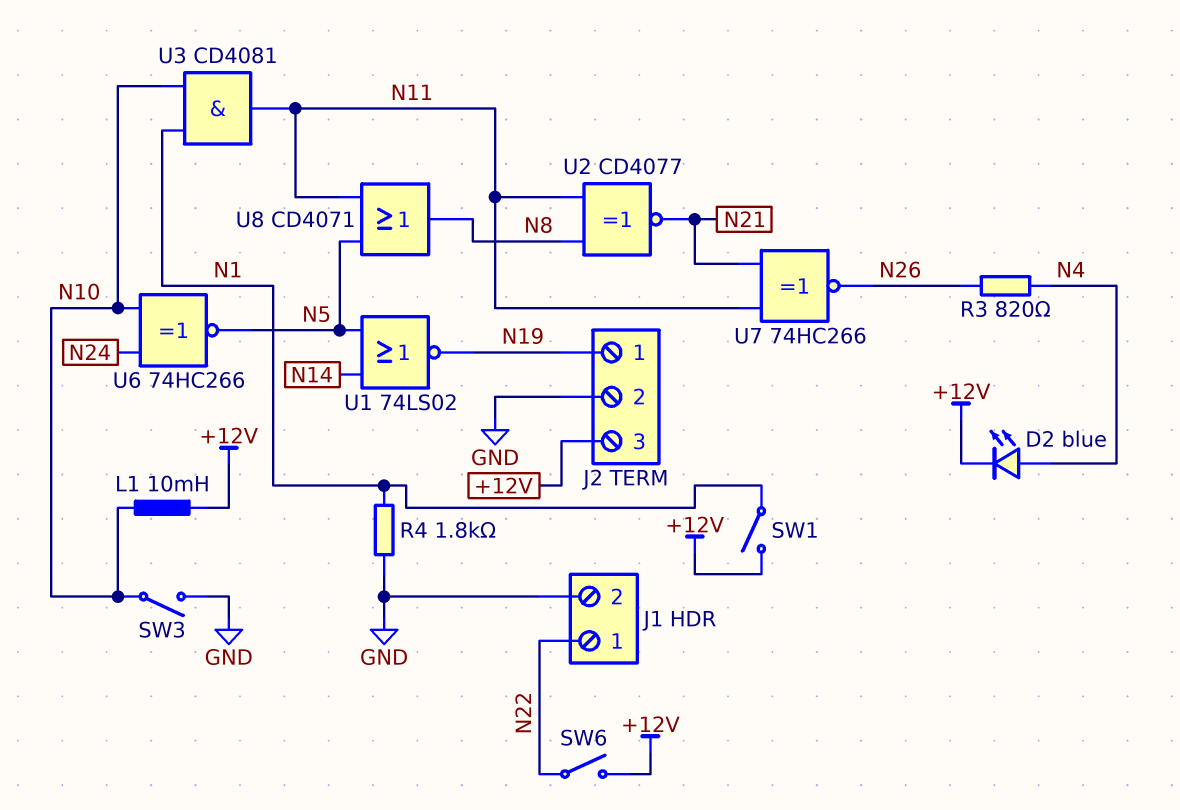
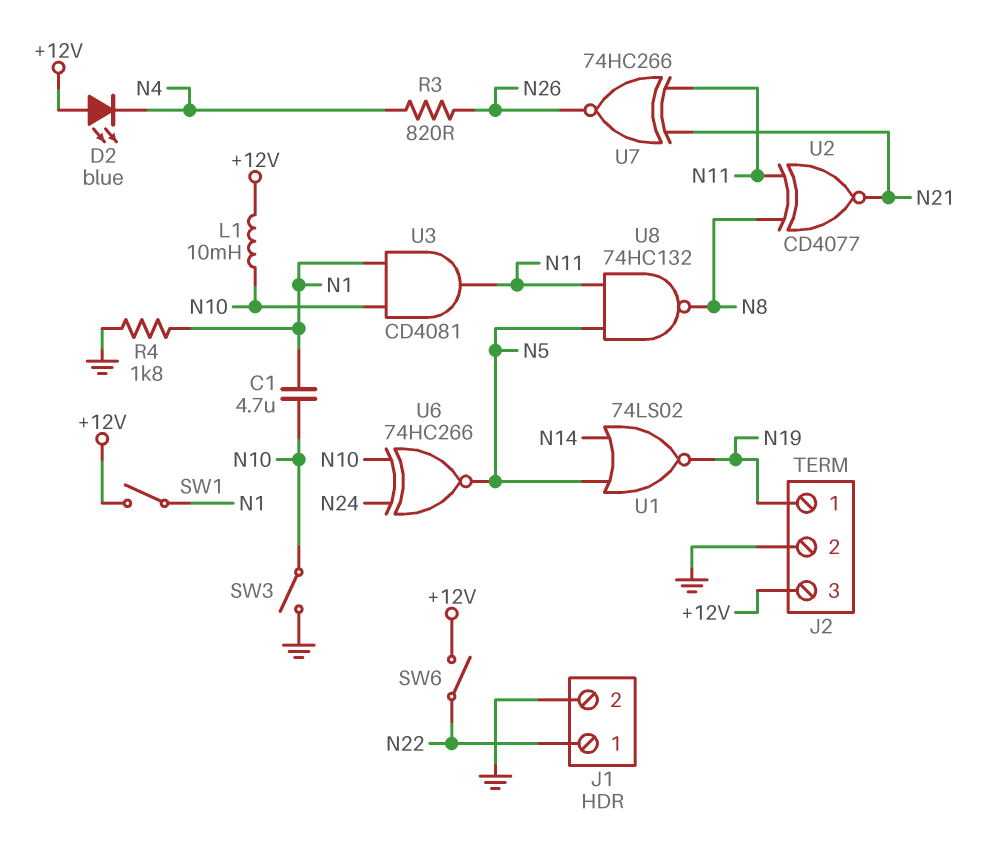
C1: none -> 4.7uF (N1, N10)
D2: LED blue (A N4, K +12V) -> LED blue (A +12V, K N4)
U8: OR CD4071 (in N5, in N11, out N8) -> NAND 74HC132 (in N5, in N11, out N8)

